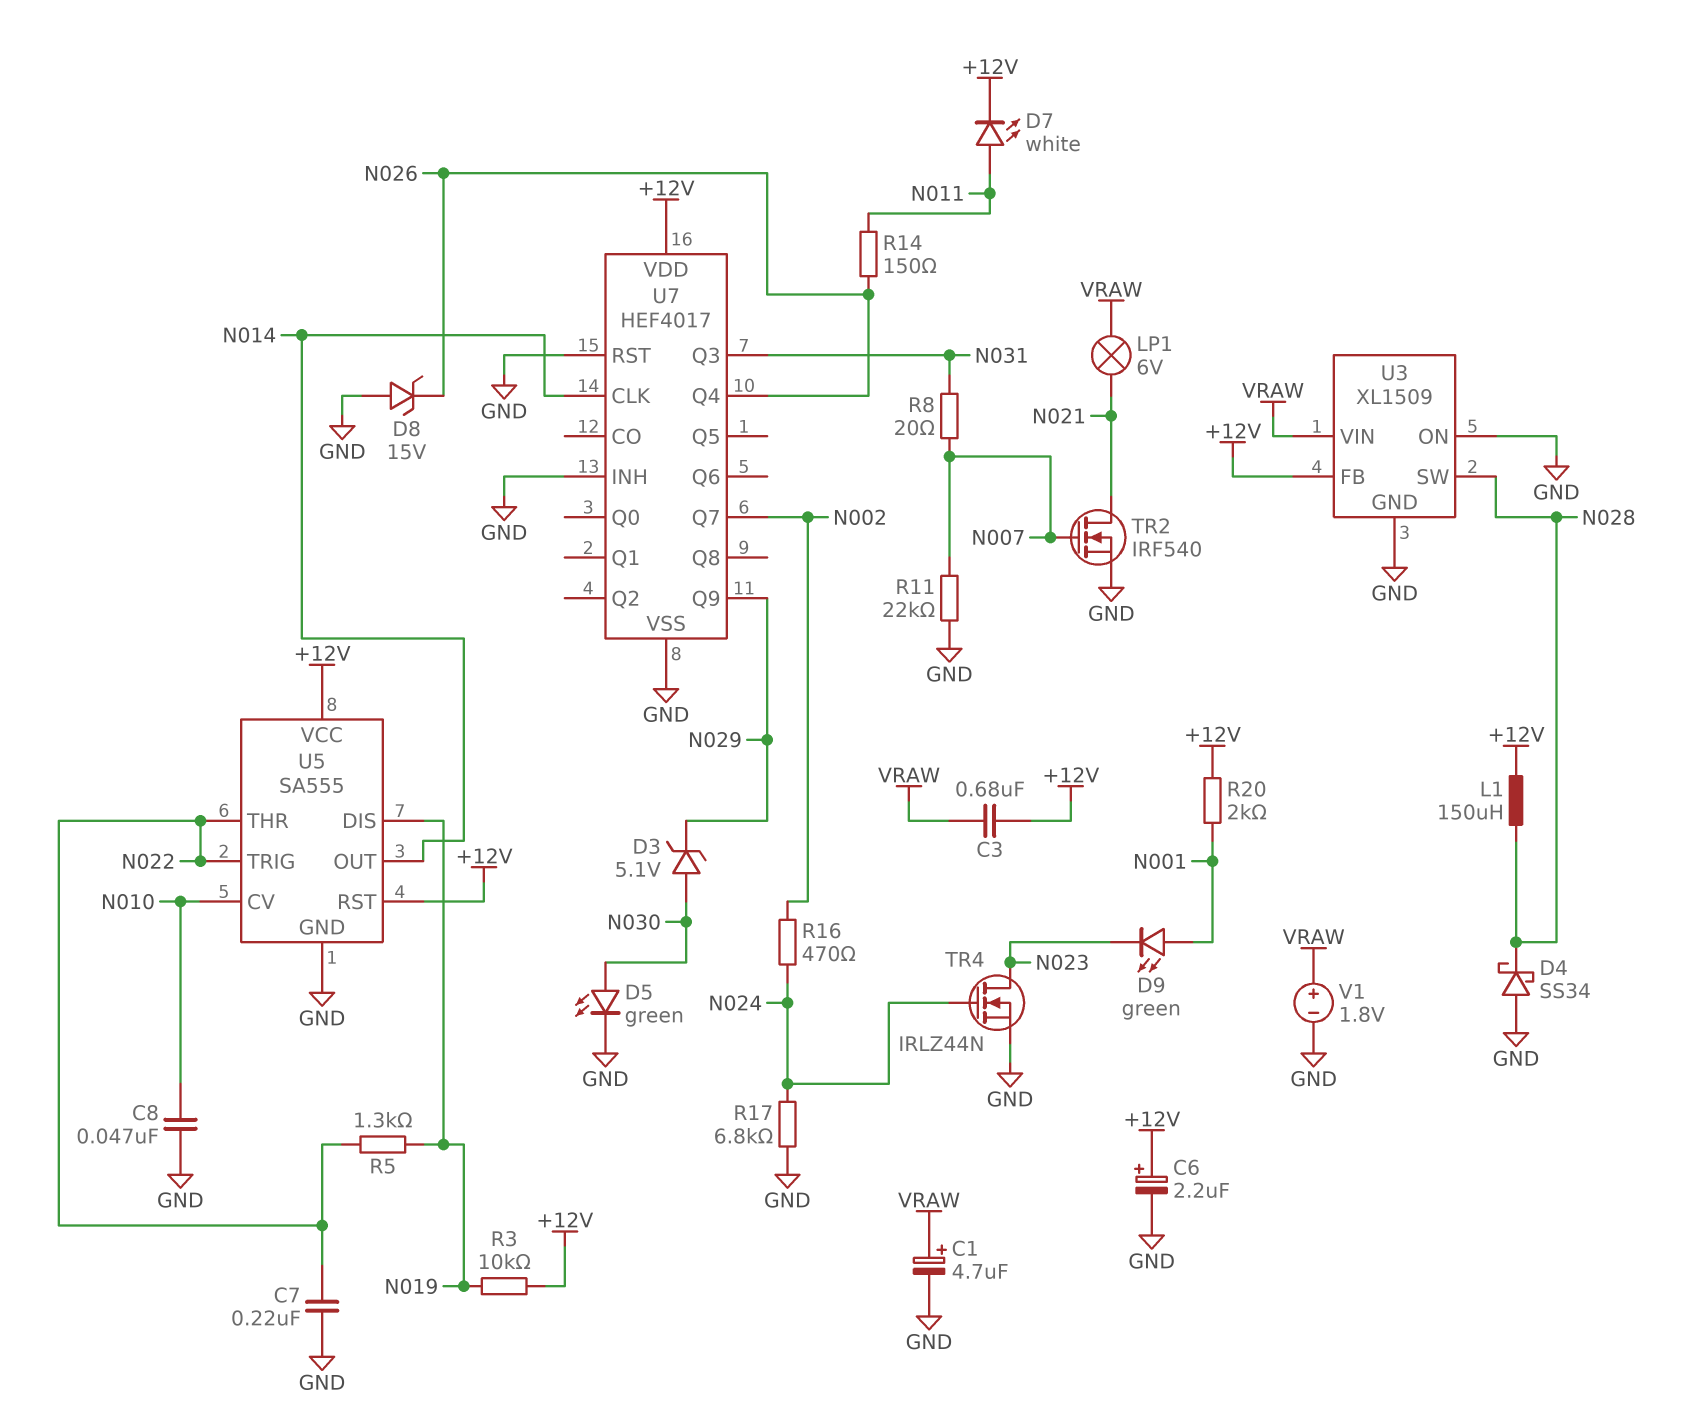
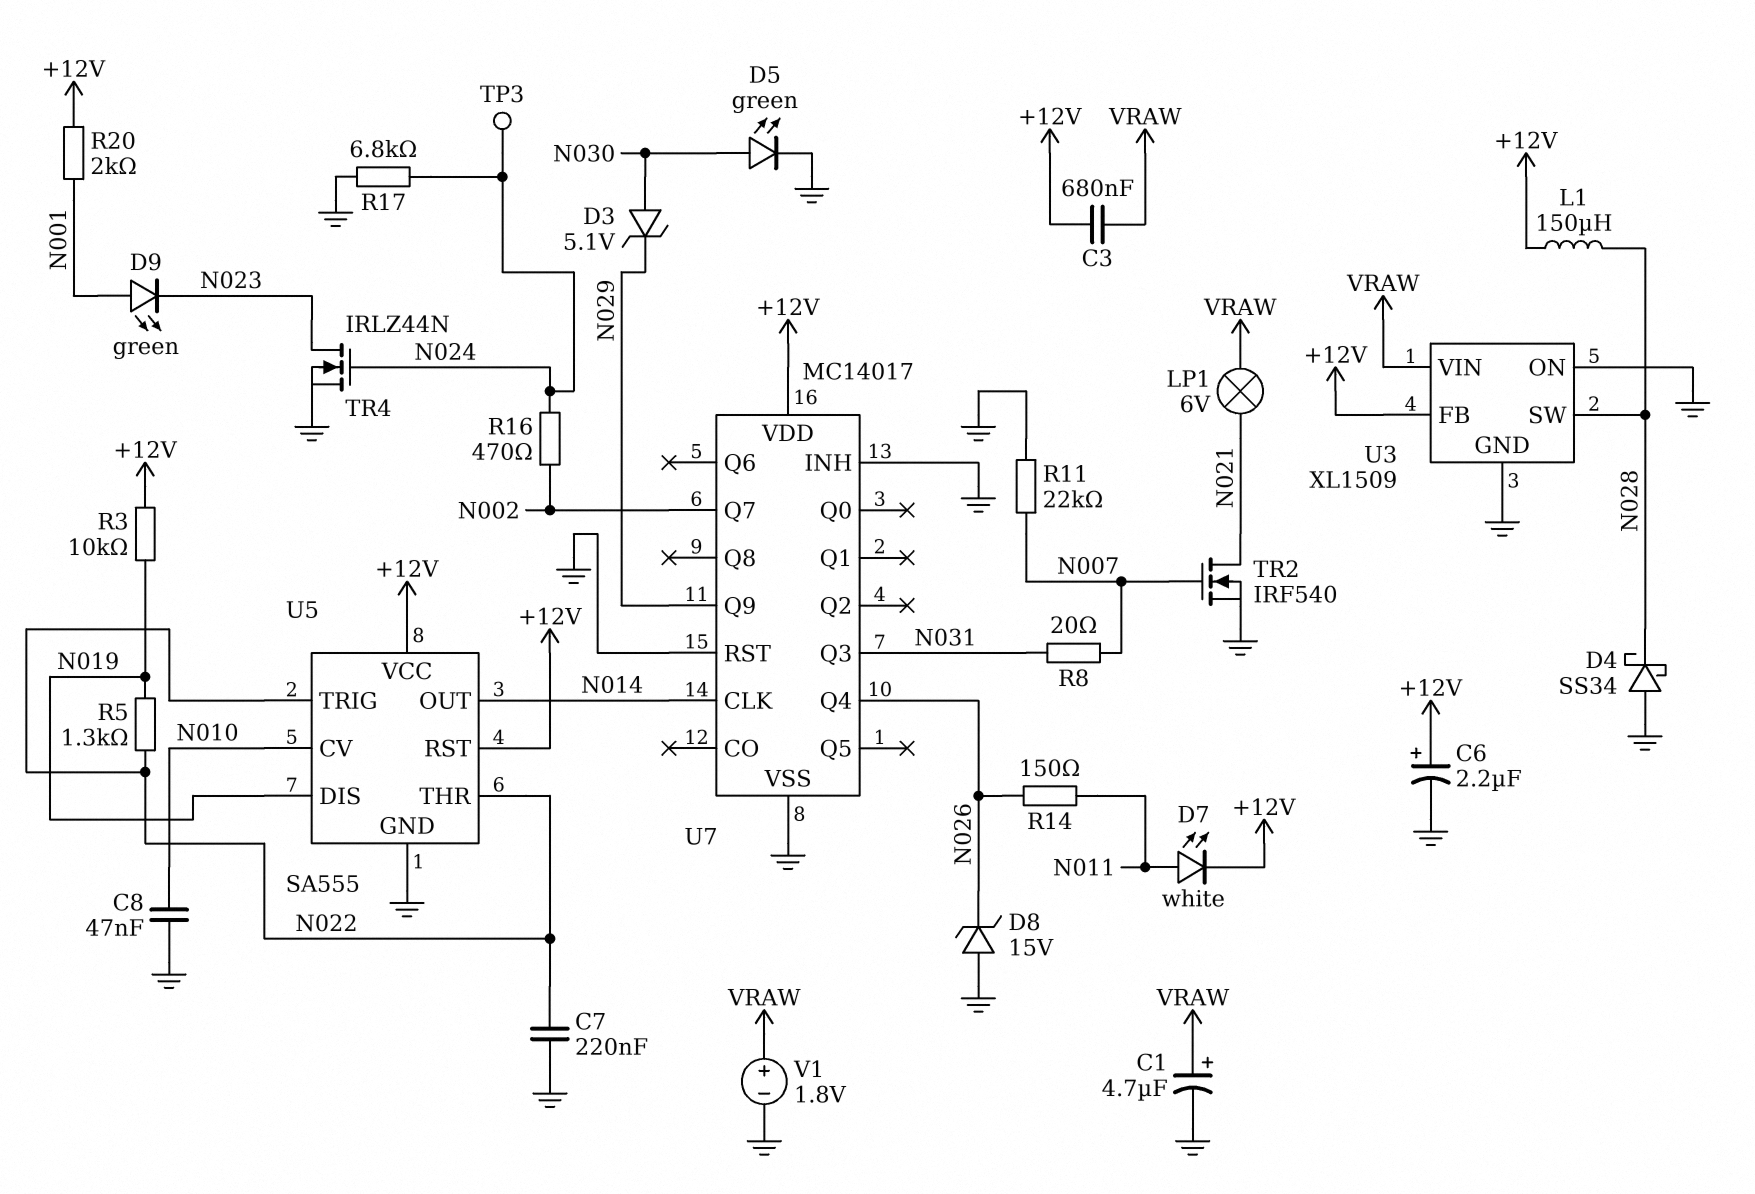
TP3: none -> test point (N024)
U7: HEF4017 -> MC14017

